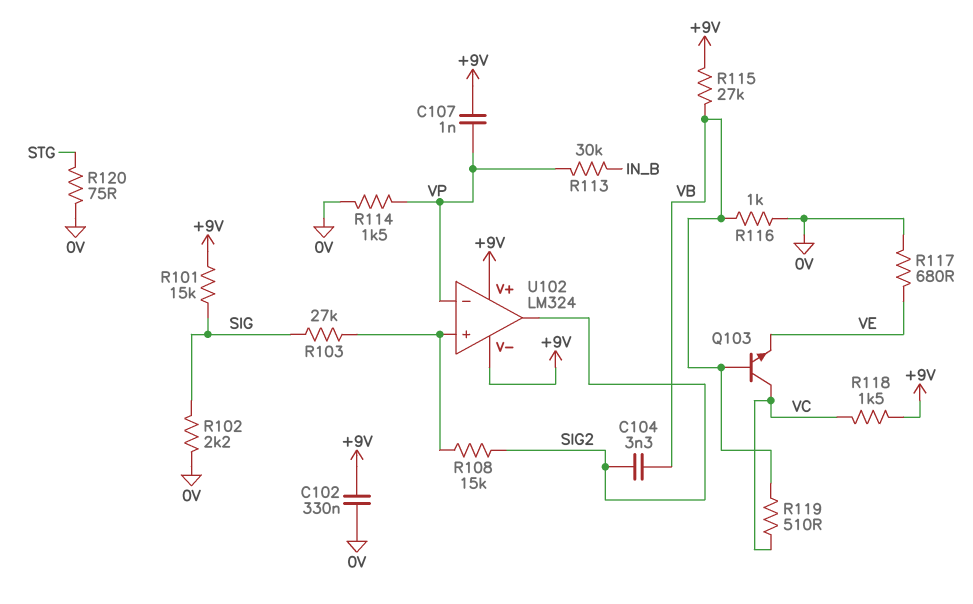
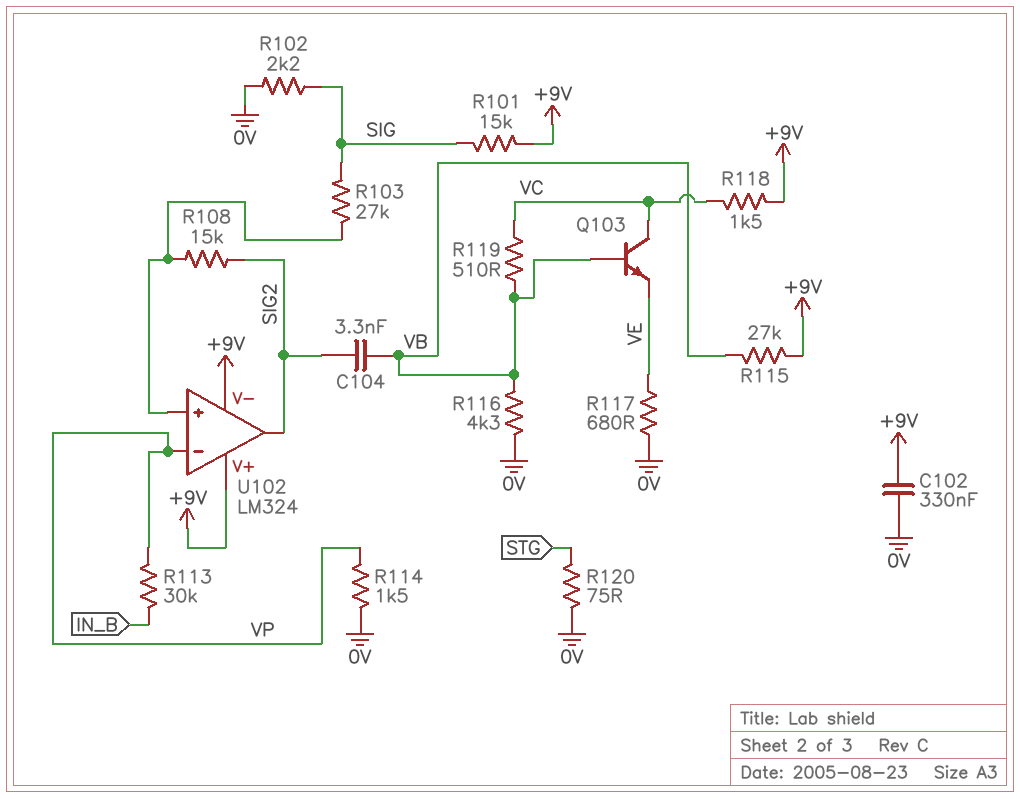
C107: 1nF (+9V, VP) -> none
R116: 1k (0V, VB) -> 4.3k (0V, VB)

